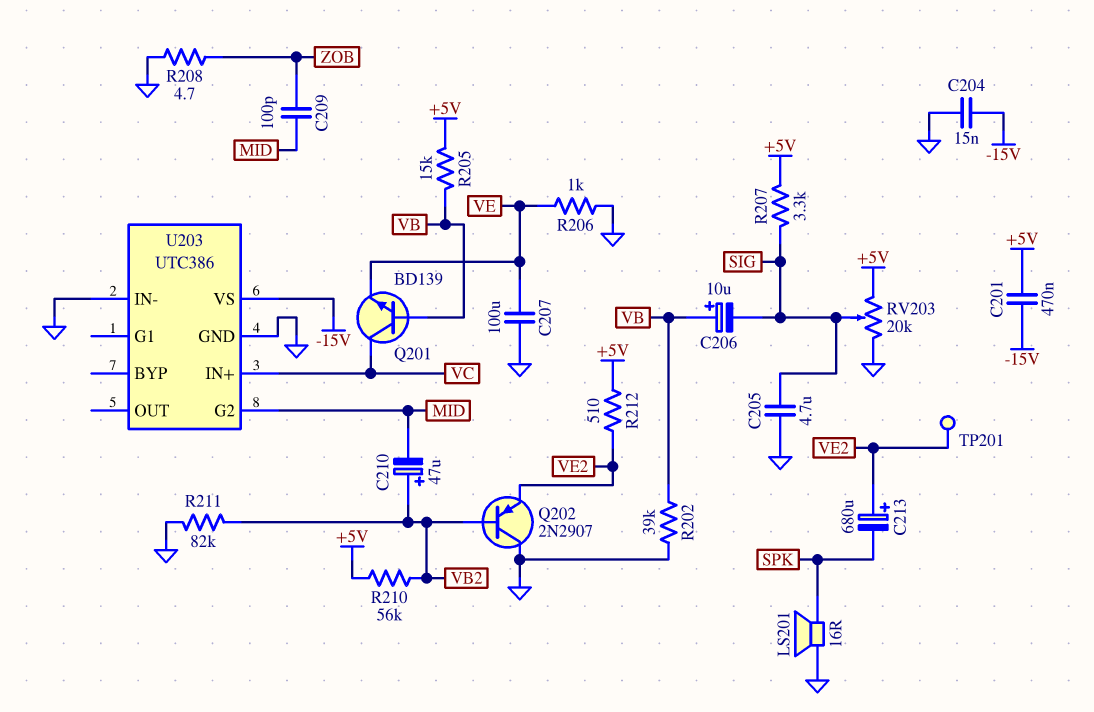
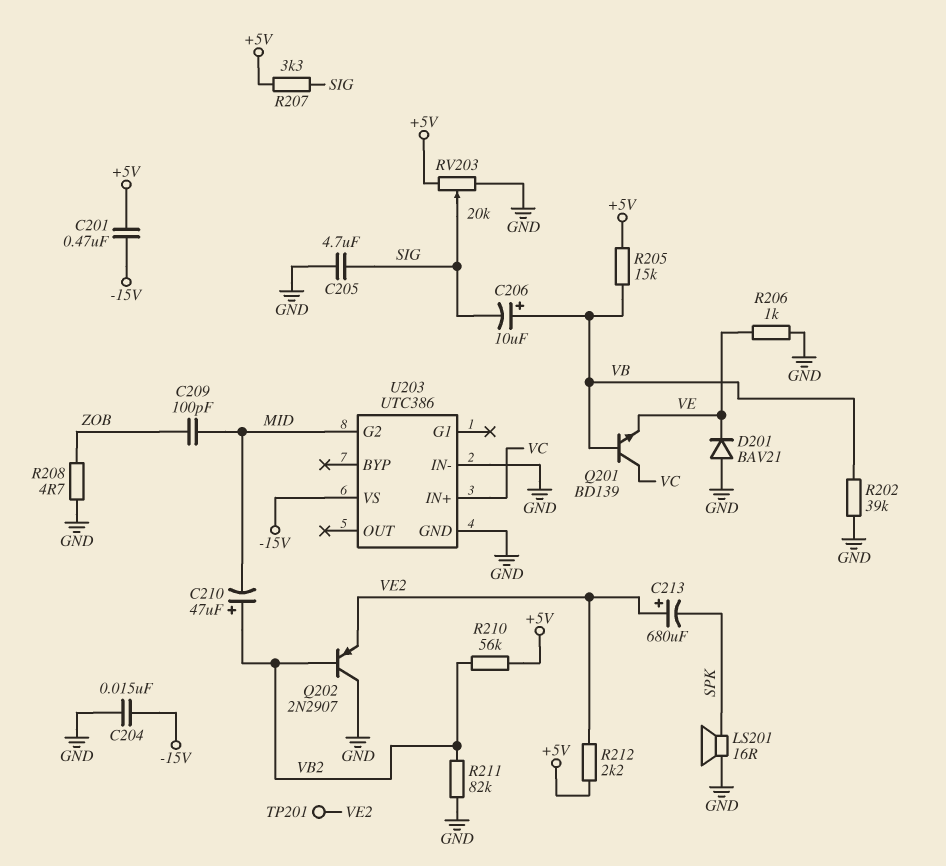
C207: 100uF (GND, VE) -> none
D201: none -> diode BAV21 (A GND, K VE)
R212: 510 (+5V, VE2) -> 2.2k (+5V, VE2)

